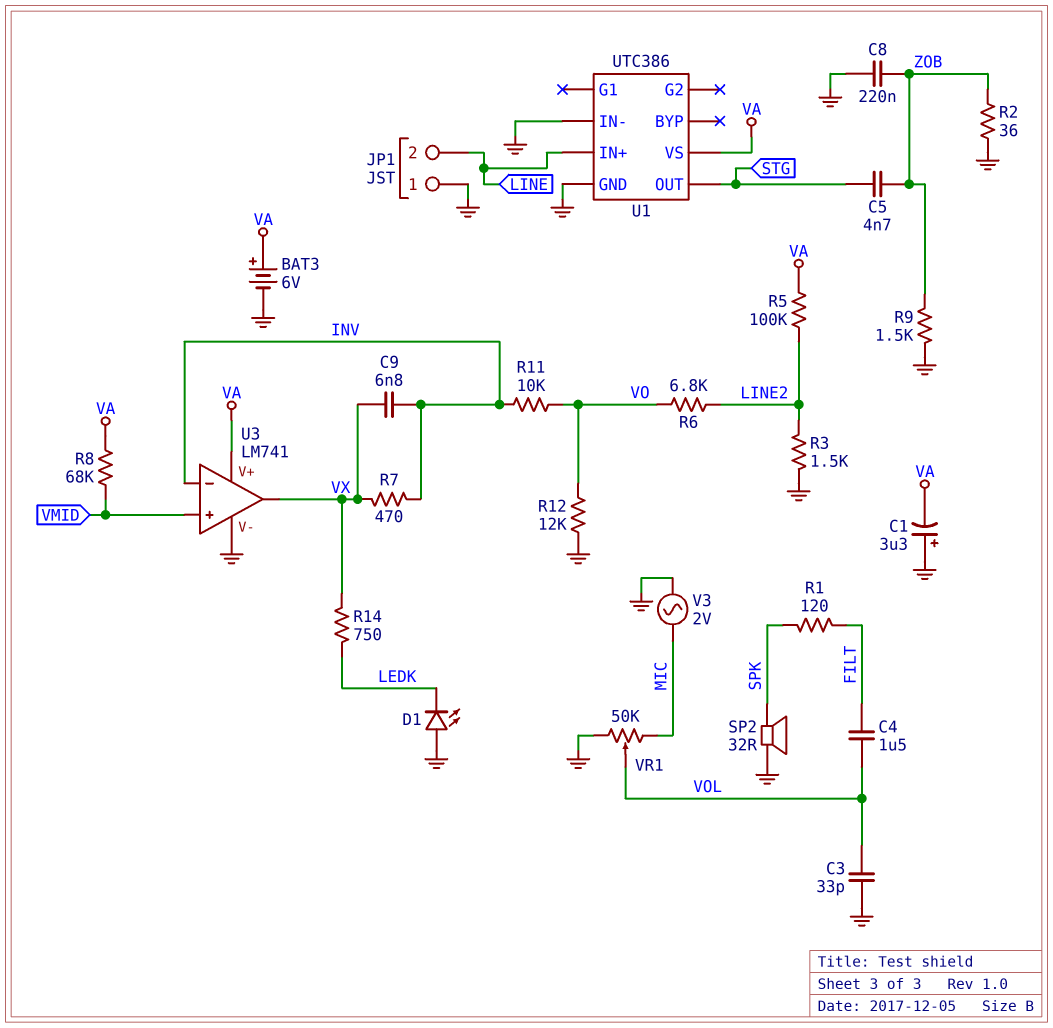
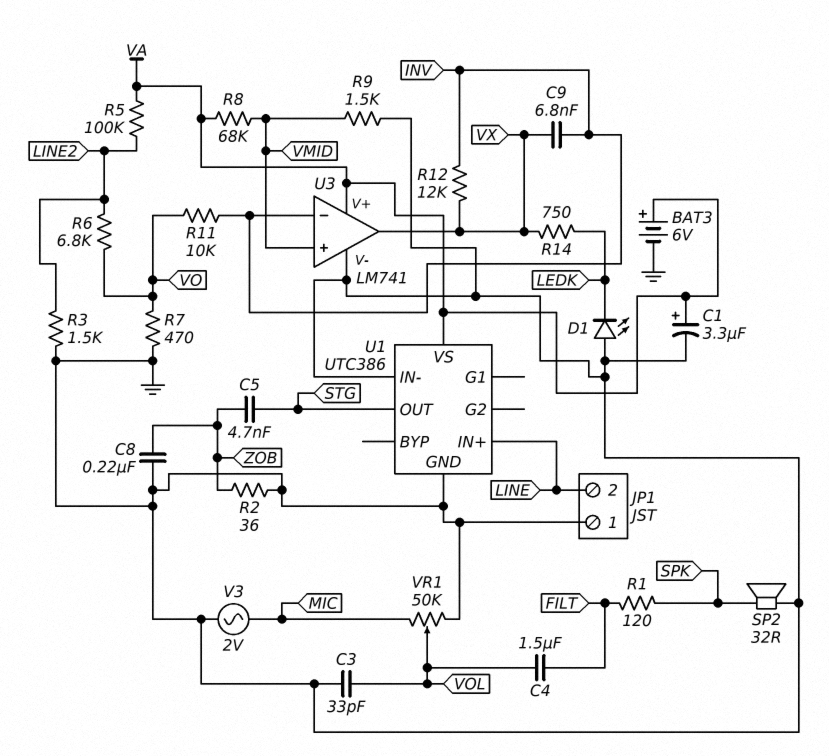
C1: 3.3uF (plus GND, minus VA) -> 3.3uF (plus VA, minus GND)
R7: 470 (INV, VX) -> 470 (GND, VO)
R9: 1.5k (GND, ZOB) -> 1.5k (GND, VMID)
R12: 12k (GND, VO) -> 12k (INV, VX)

